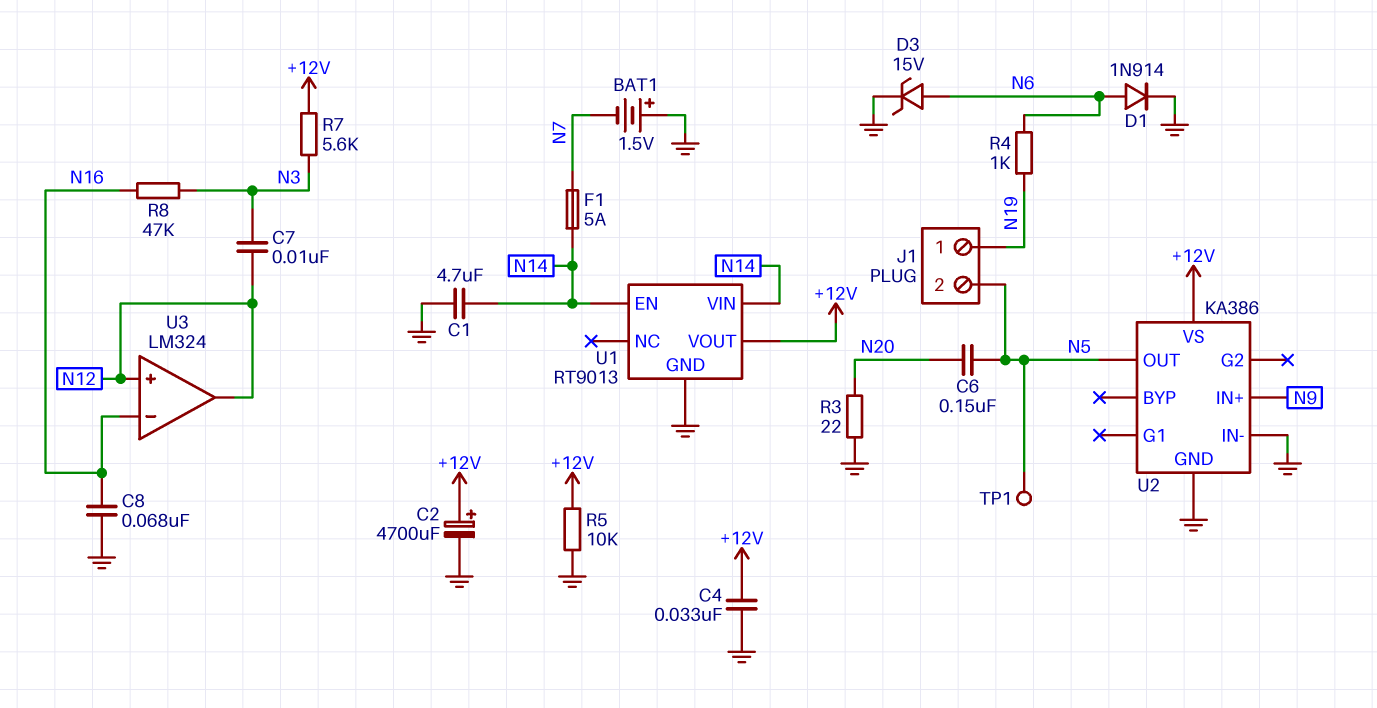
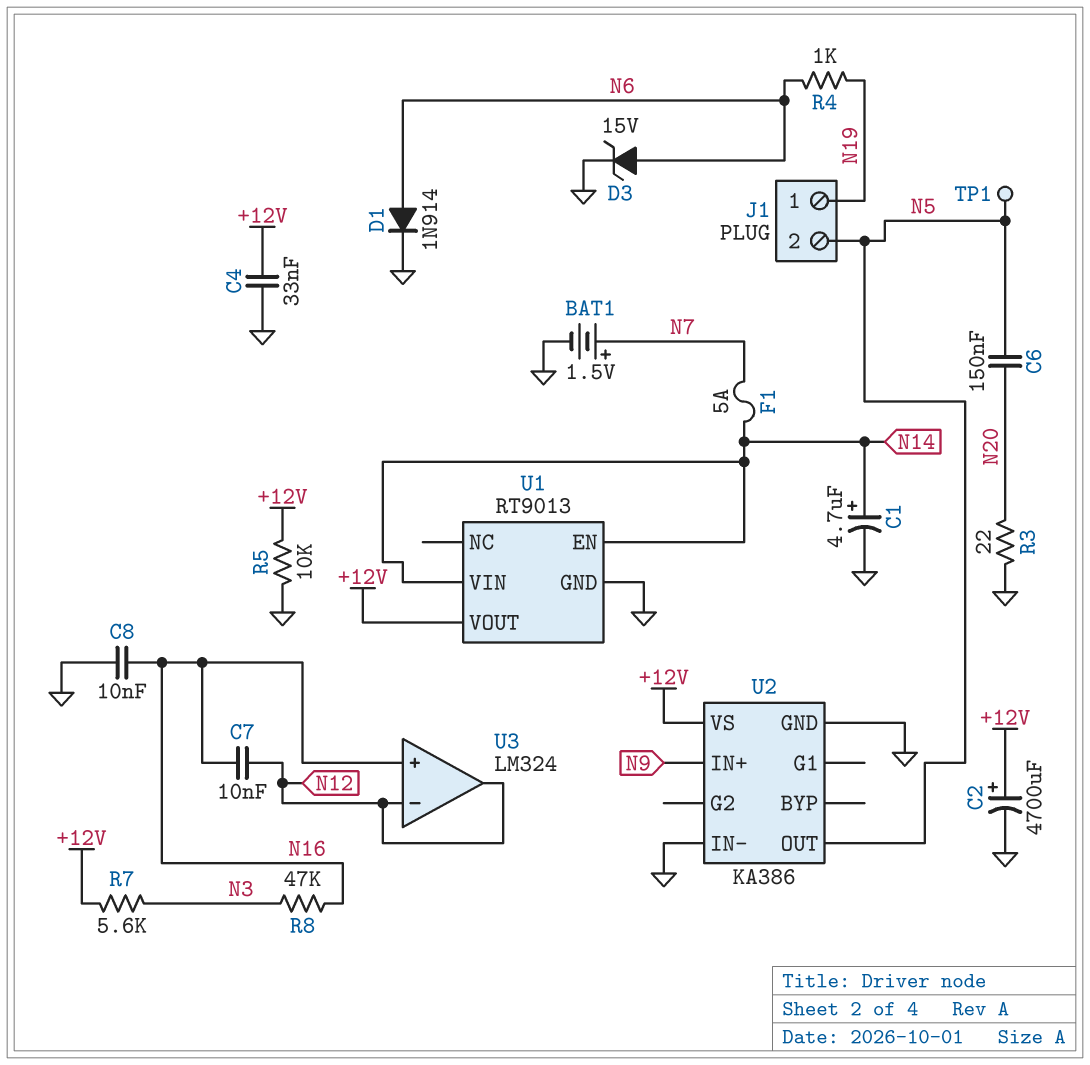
BAT1: 1.5V (plus GND, minus N7) -> 1.5V (plus N7, minus GND)
C1: 4.7uF (GND, N14) -> 4.7uF (plus N14, minus GND)
C7: 10nF (N3, N12) -> 10nF (N12, N16)
C8: 68nF (GND, N16) -> 10nF (GND, N16)
U3 pin in+: N12 -> N16
U3 pin in-: N16 -> N12

